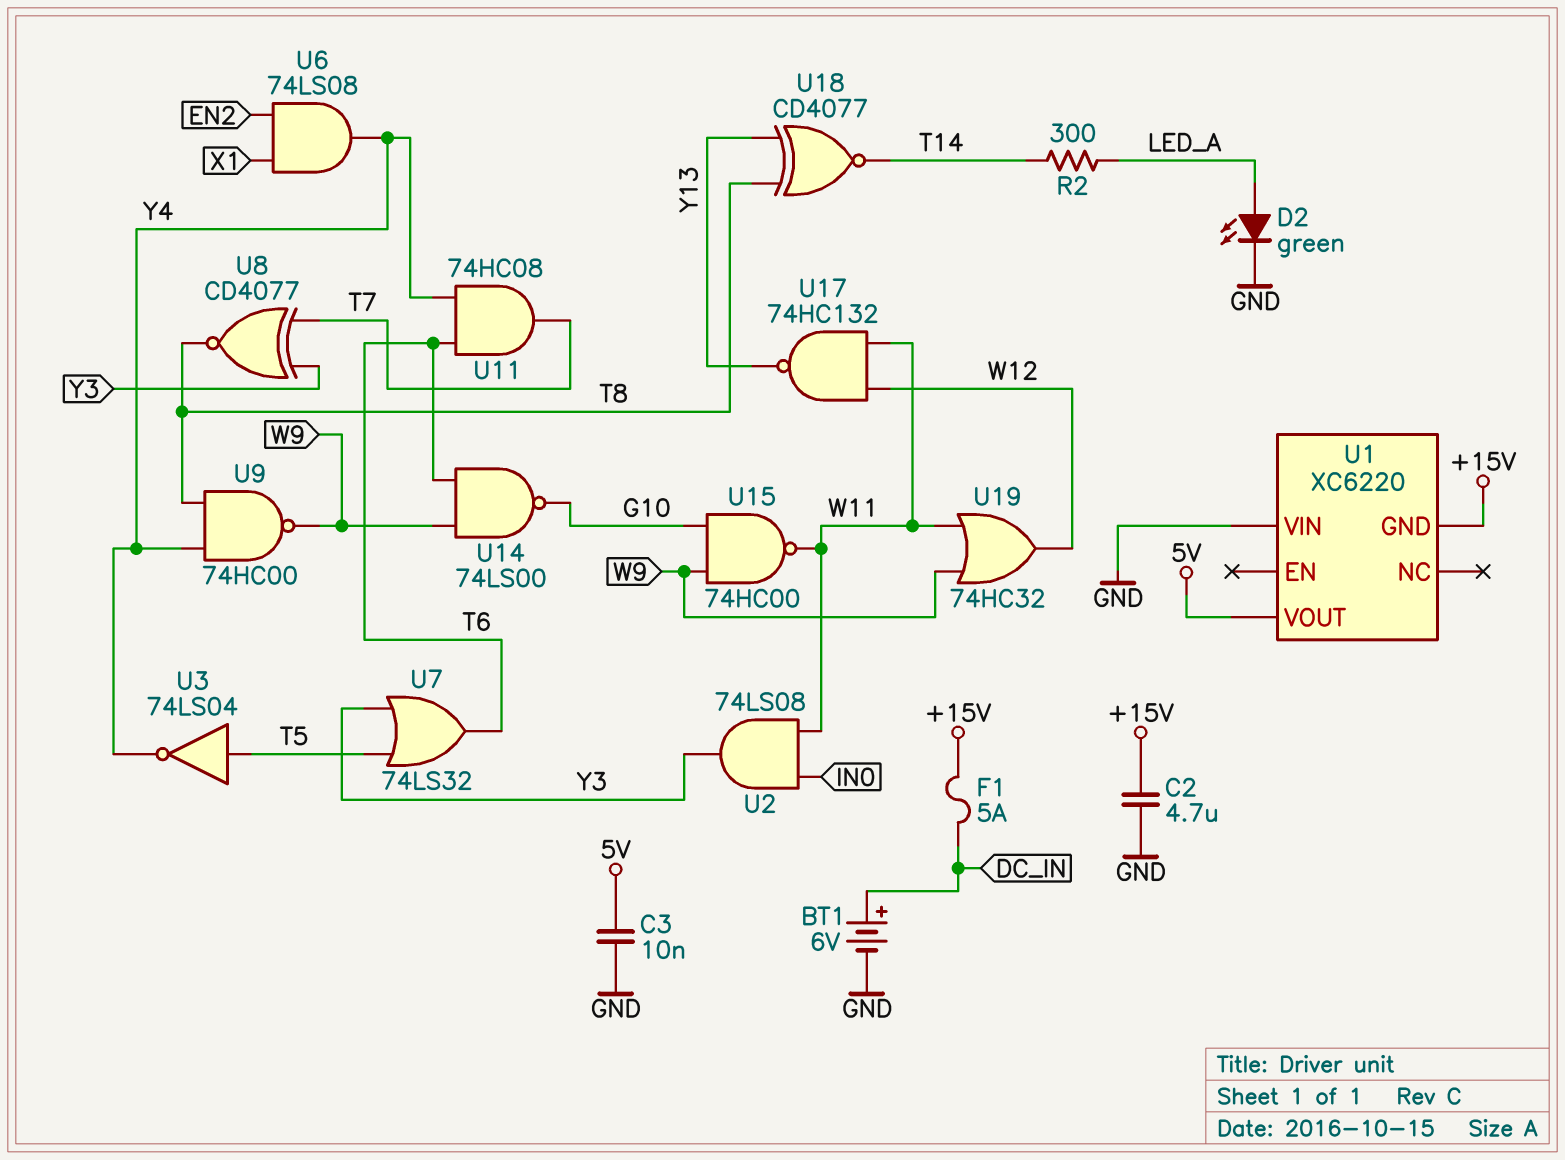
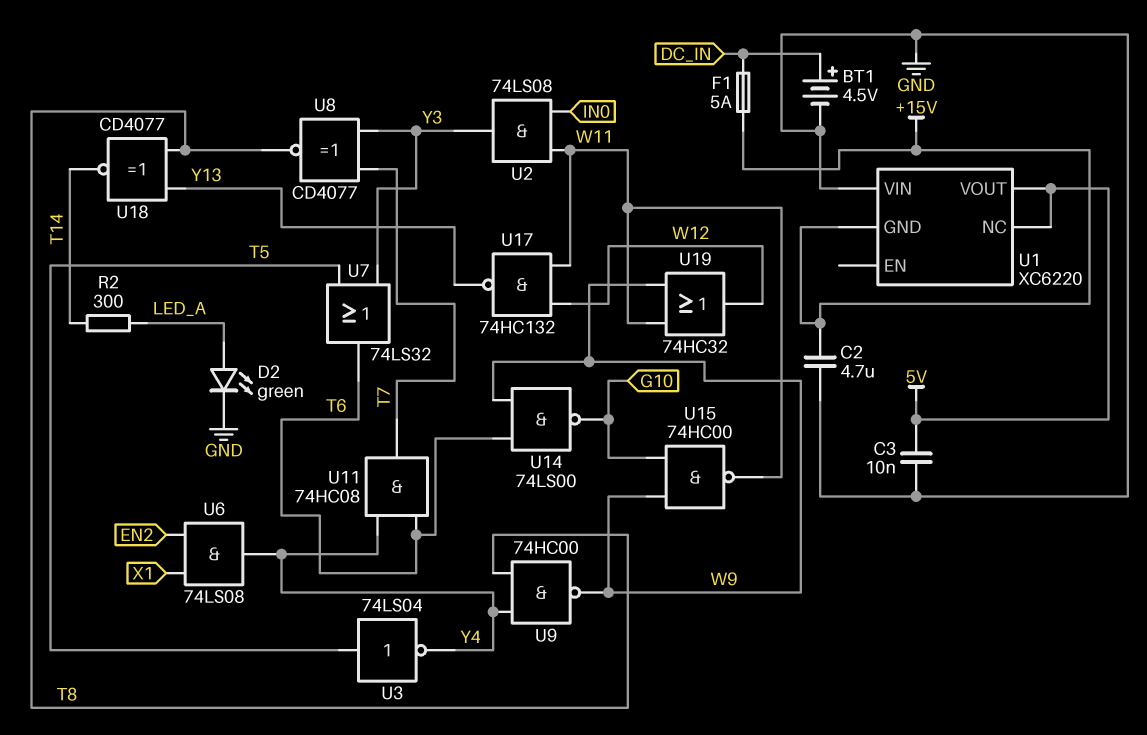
BT1: 6V (plus DC_IN, minus GND) -> 4.5V (plus DC_IN, minus GND)
U1 pin NC: none -> 5V

